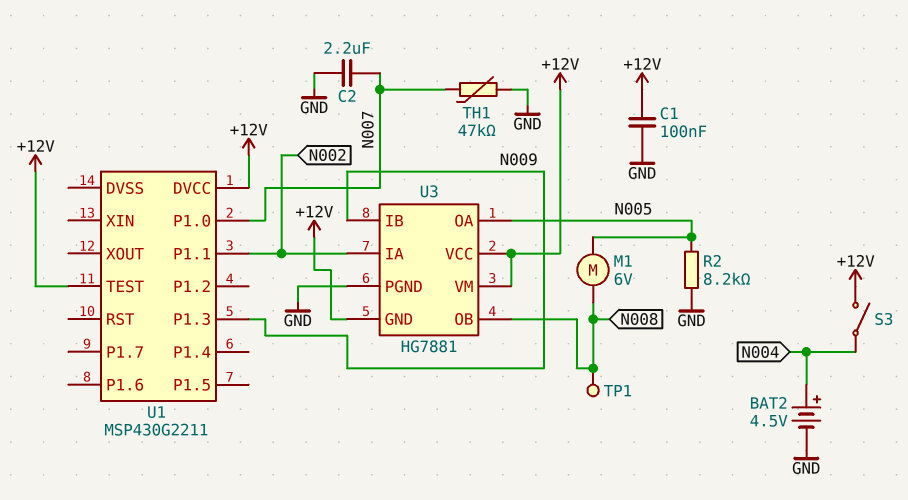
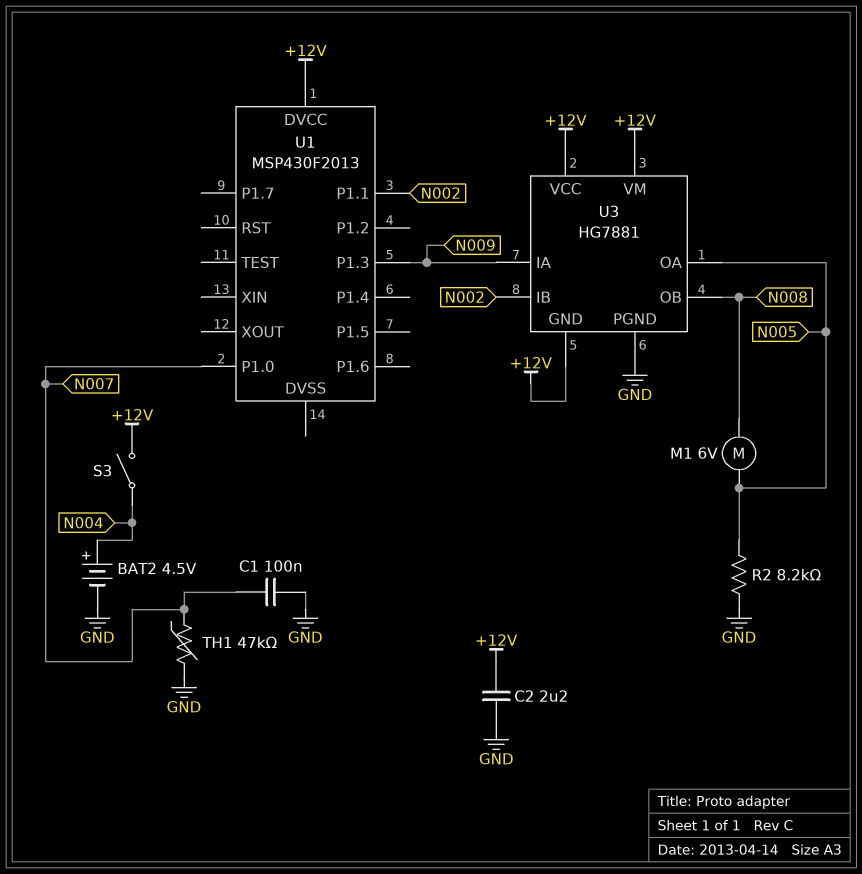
C1: 100nF (+12V, GND) -> 100nF (GND, N007)
C2: 2.2uF (GND, N007) -> 2.2uF (+12V, GND)
TP1: test point (N008) -> none
U1: MSP430G2211 -> MSP430F2013
U1 pin TEST: +12V -> none
U3 pin IA: N002 -> N009
U3 pin IB: N009 -> N002

